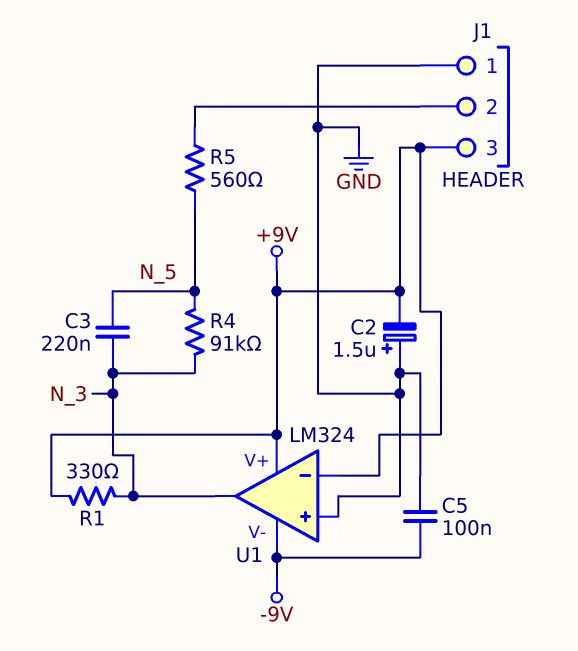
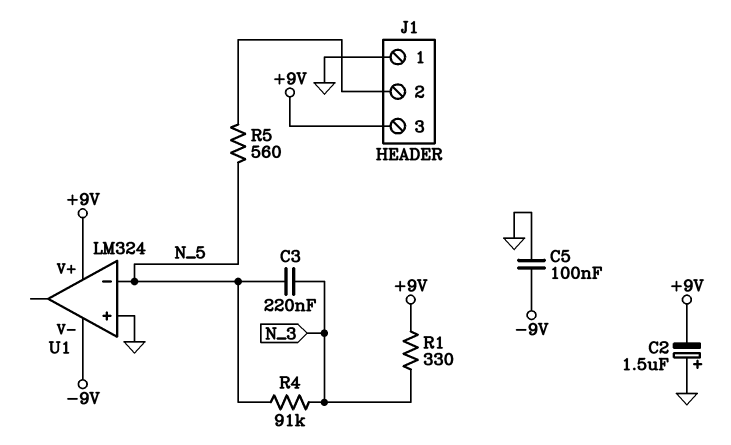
U1 pin in-: +9V -> N_5
U1 pin out: N_3 -> none

